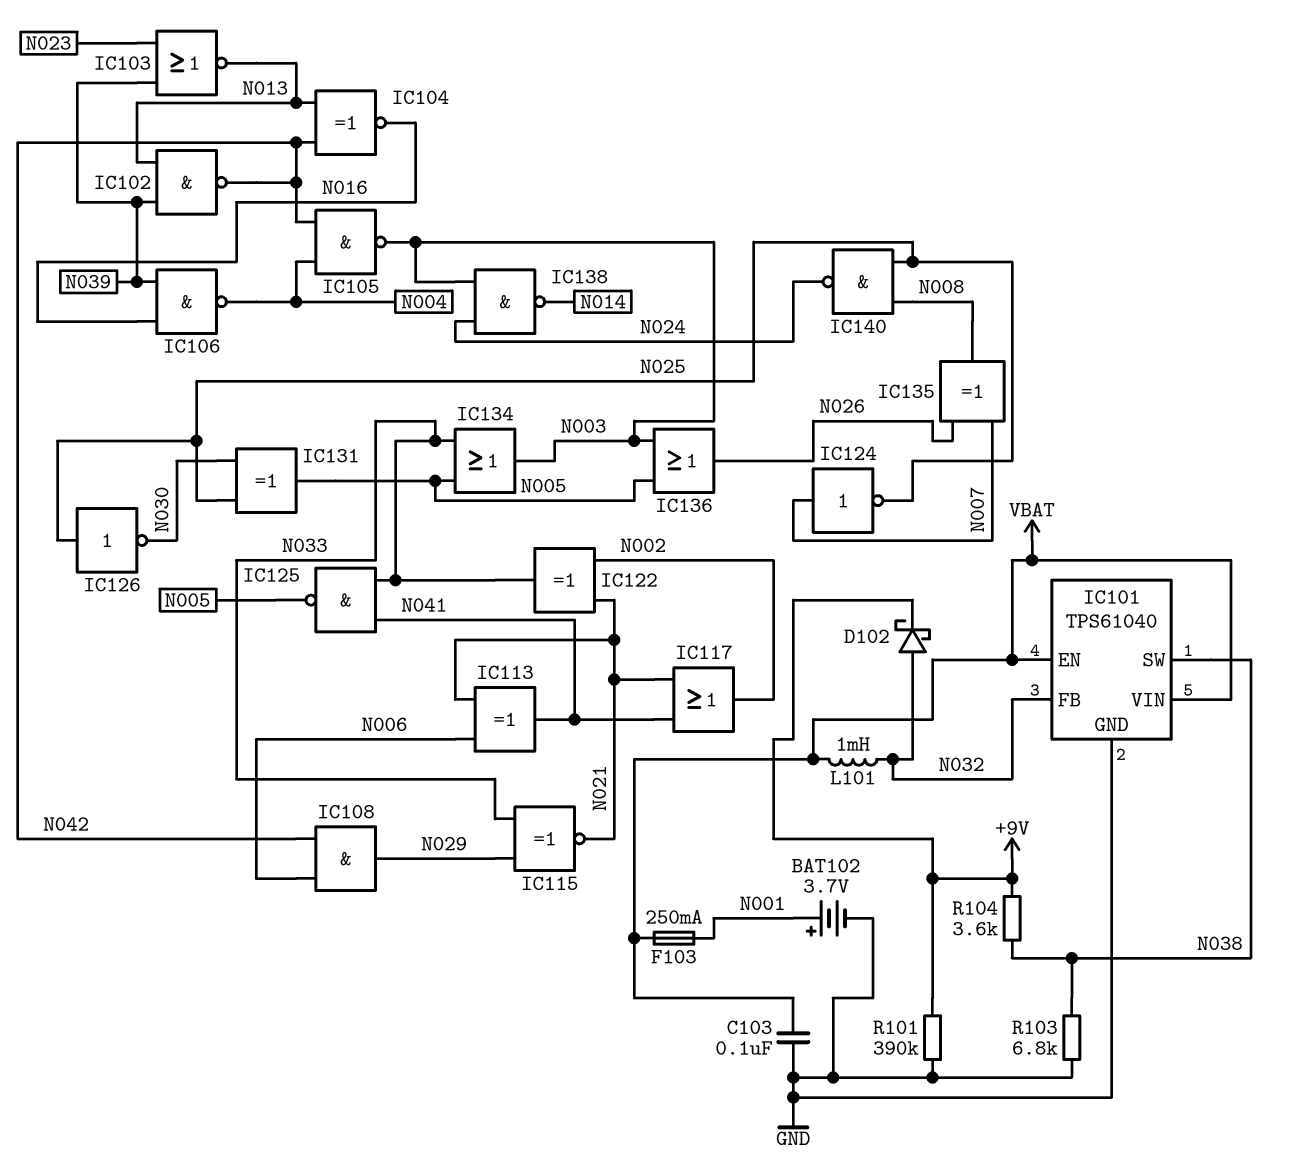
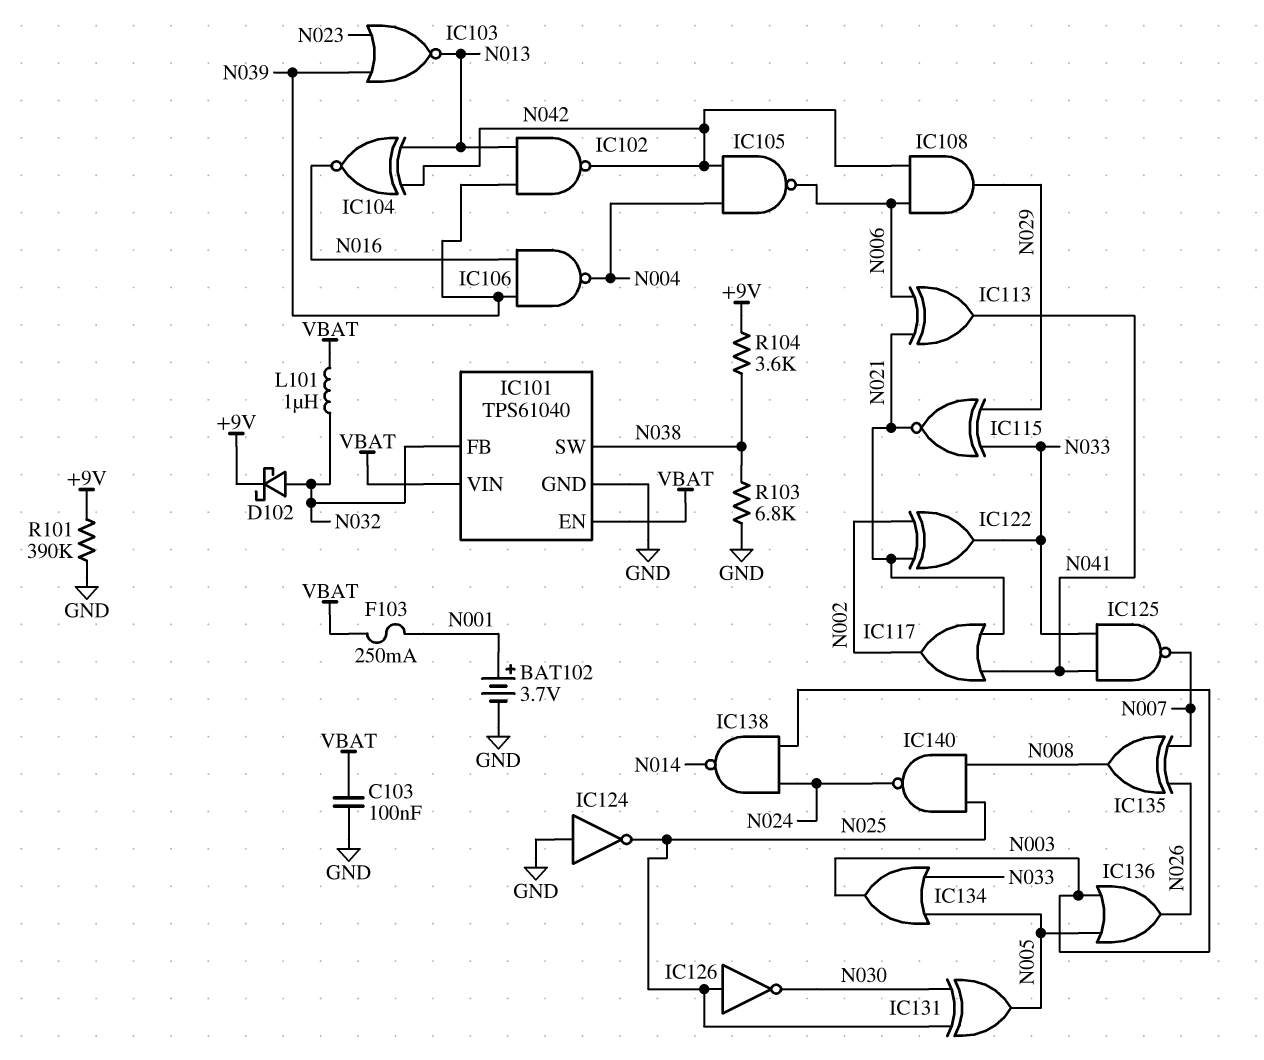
IC105: NAND (in N004, in N042, out N003) -> NAND (in N004, in N042, out N006)
IC124: NOT (in N007, out N025) -> NOT (in GND, out N025)
IC125: NAND (in N033, in N041, out N005) -> NAND (in N033, in N041, out N007)
L101: 1mH (N032, VBAT) -> 1uH (N032, VBAT)

